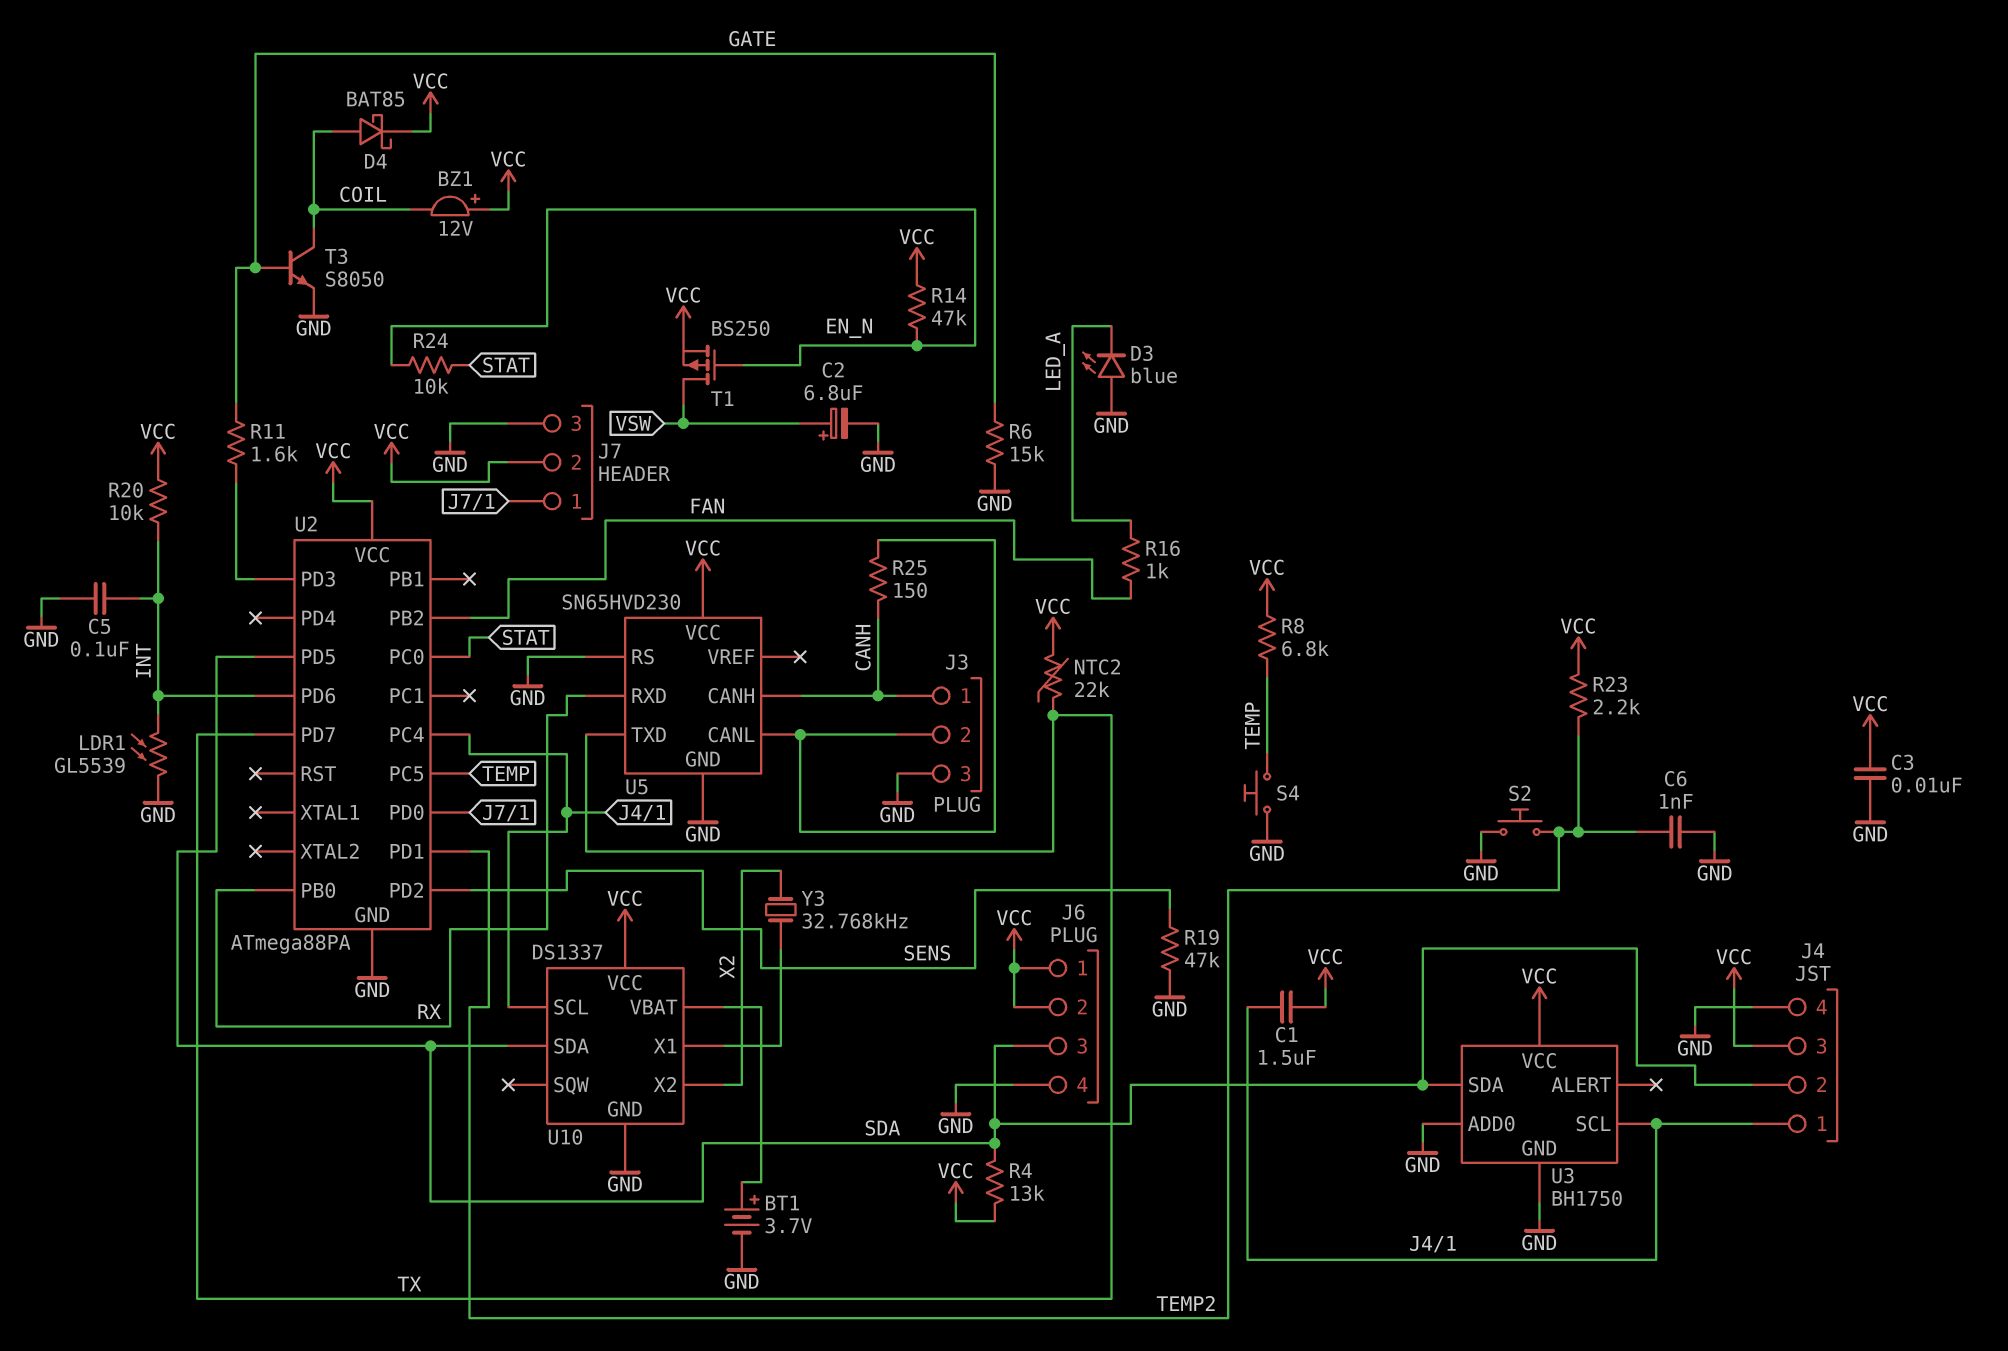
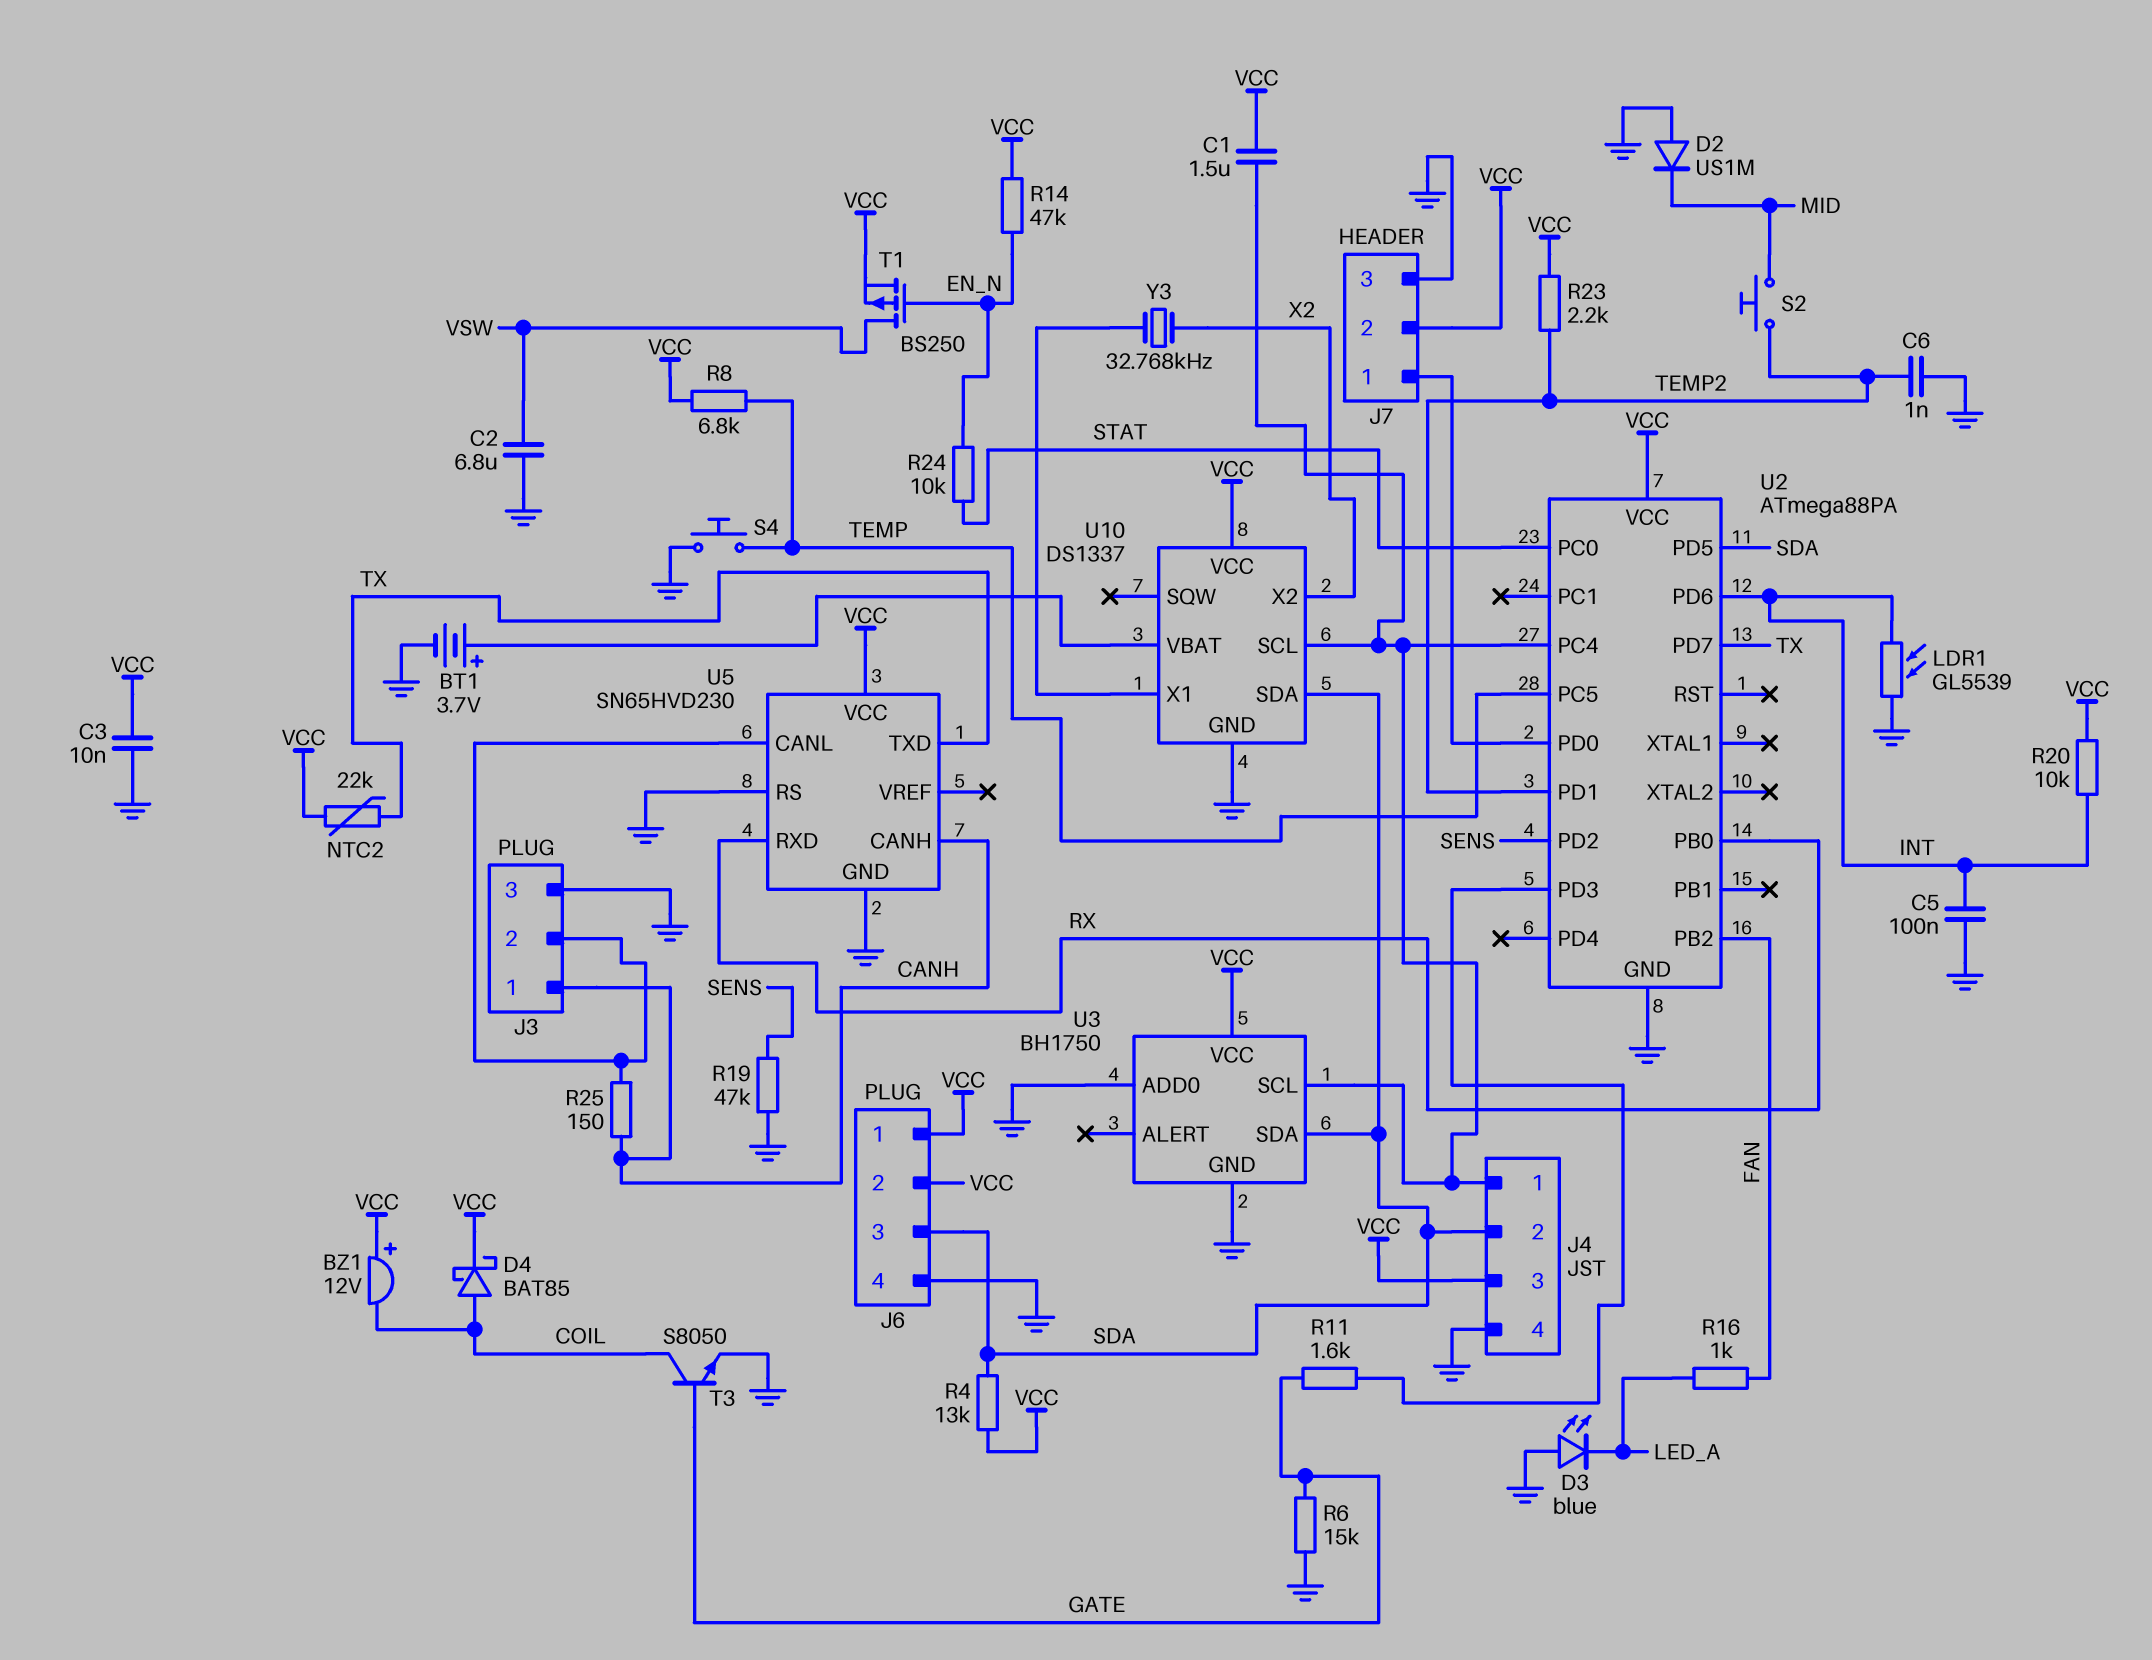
C2: 6.8uF (plus VSW, minus GND) -> 6.8uF (GND, VSW)
D2: none -> diode US1M (A GND, K MID)
S2: button (GND, TEMP2) -> button (MID, TEMP2)

